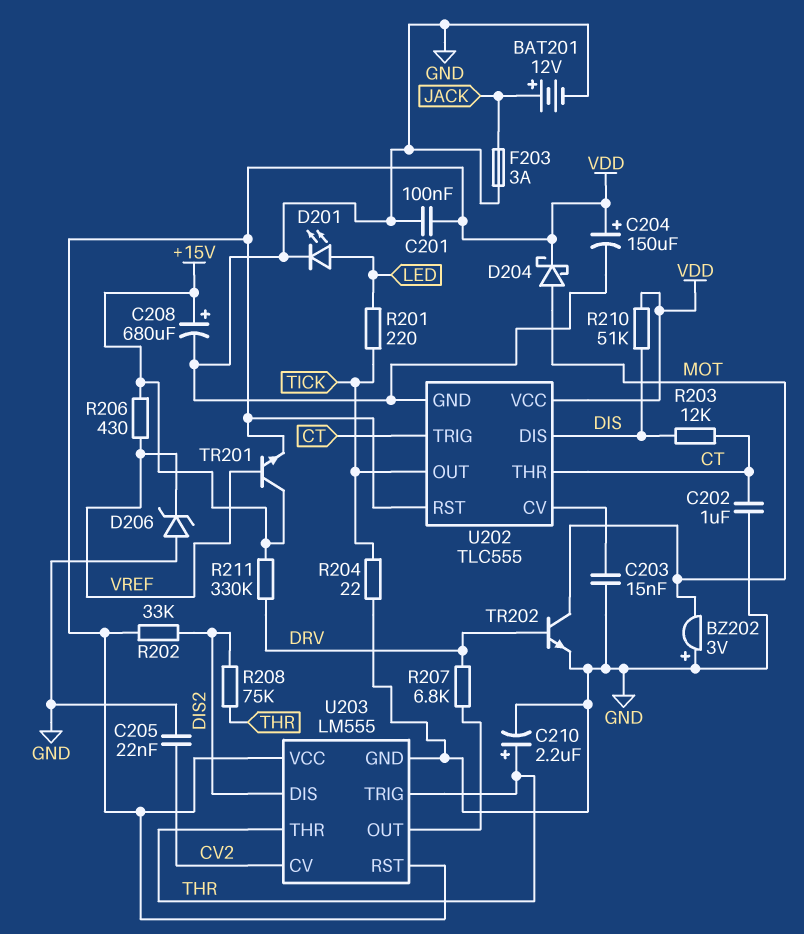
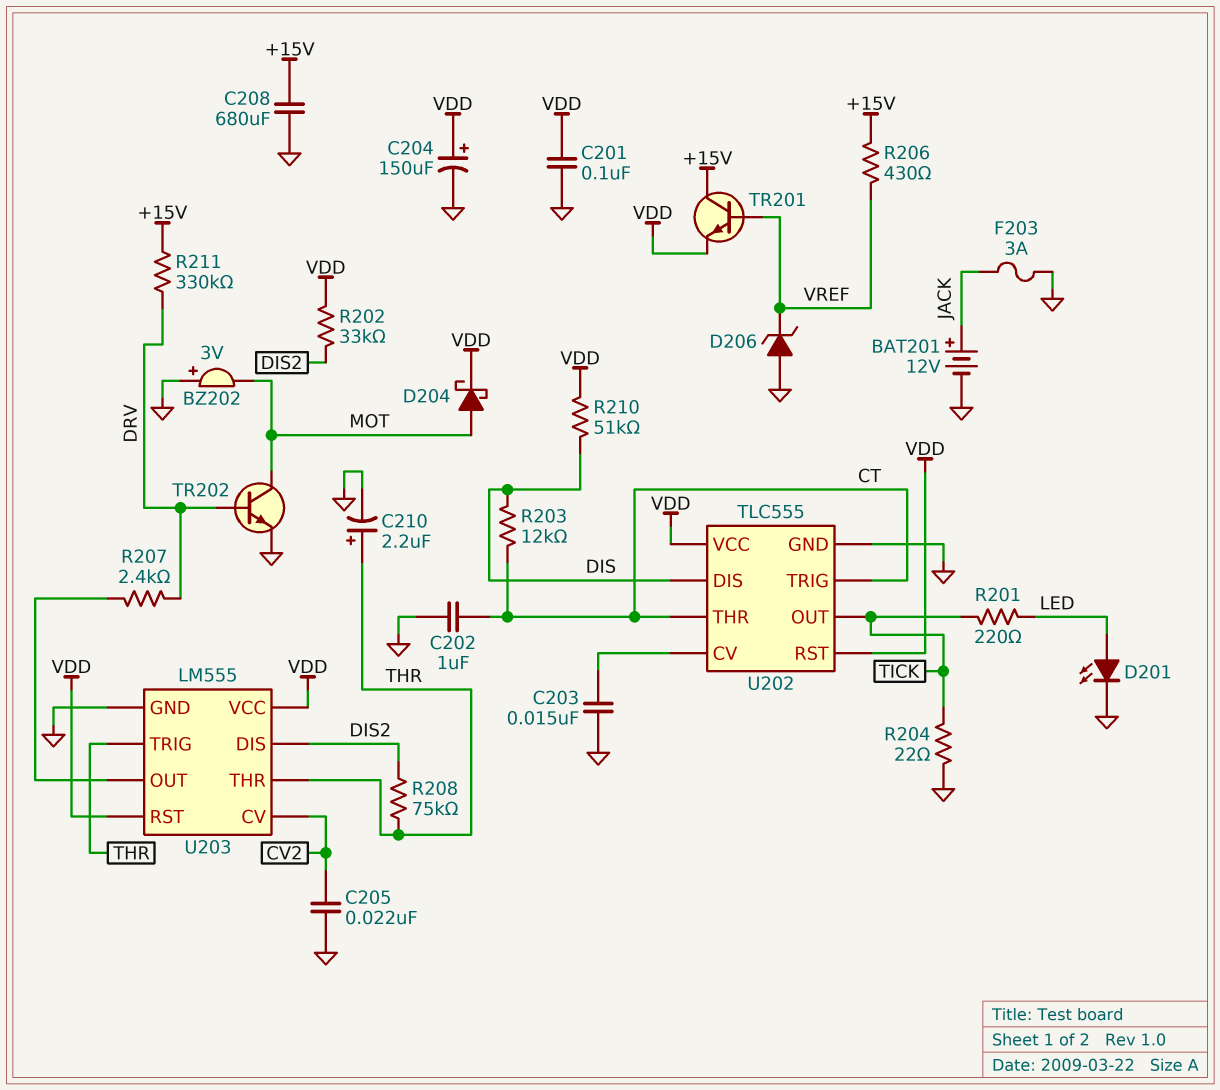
C208: 680uF (plus +15V, minus GND) -> 680uF (+15V, GND)
R207: 6.8k (DRV, U203/OUT) -> 2.4k (DRV, U203/OUT)

